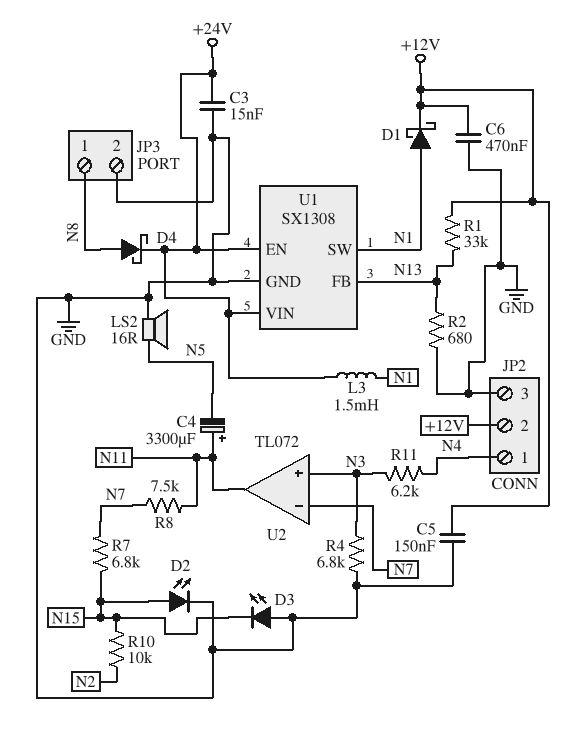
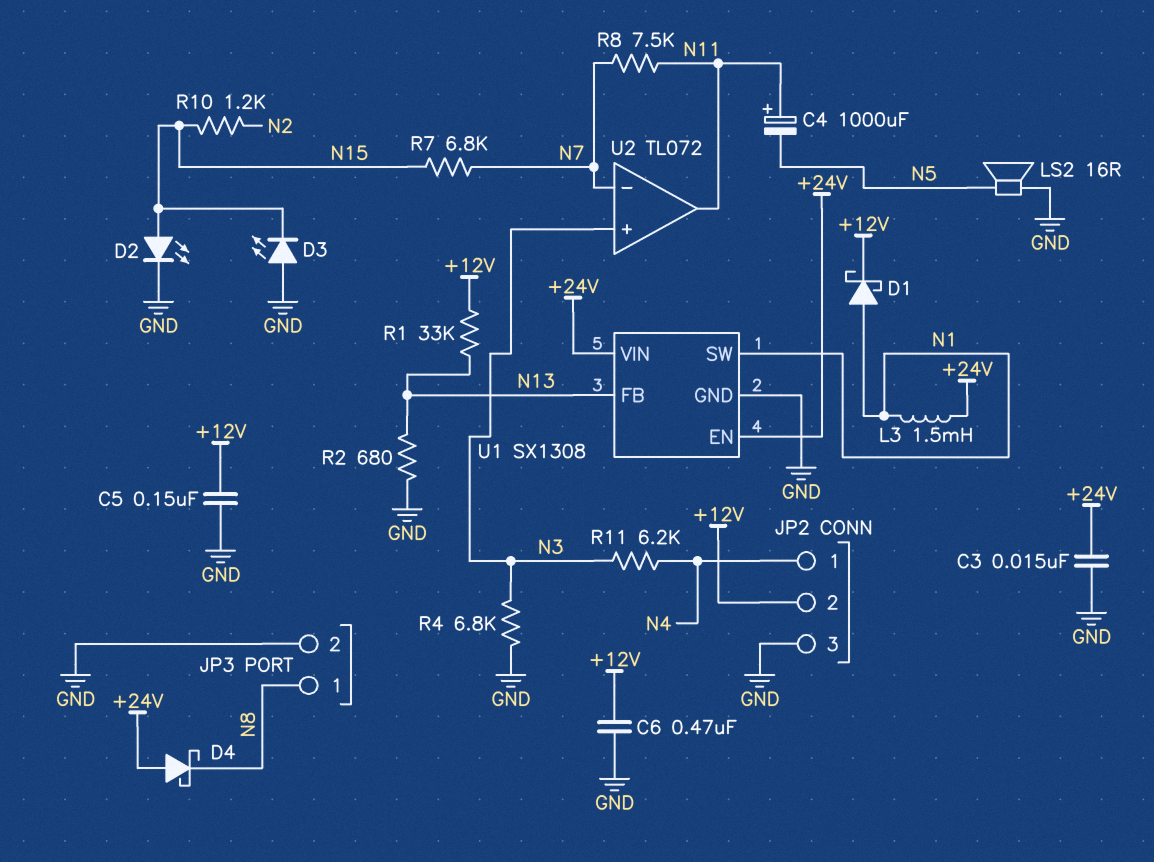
C4: 3300uF (plus N11, minus N5) -> 1000uF (plus N11, minus N5)
D4: schottky (A N8, K +24V) -> schottky (A +24V, K N8)
R10: 10k (N2, N15) -> 1.2k (N2, N15)

